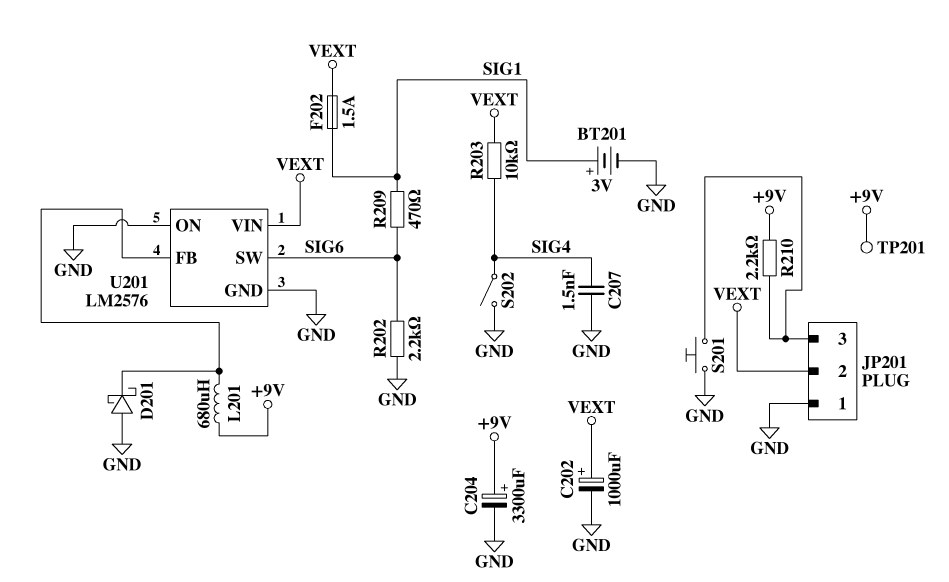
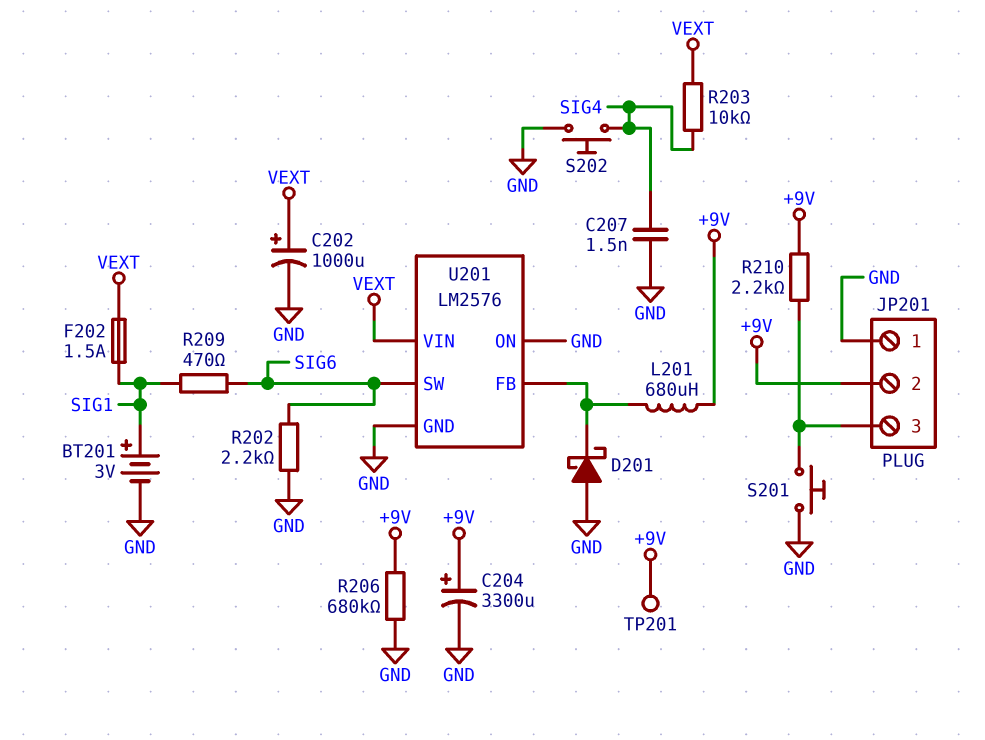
JP201 pin 2: VEXT -> +9V
R206: none -> 680k (+9V, GND)
S202: switch (GND, SIG4) -> button (GND, SIG4)

